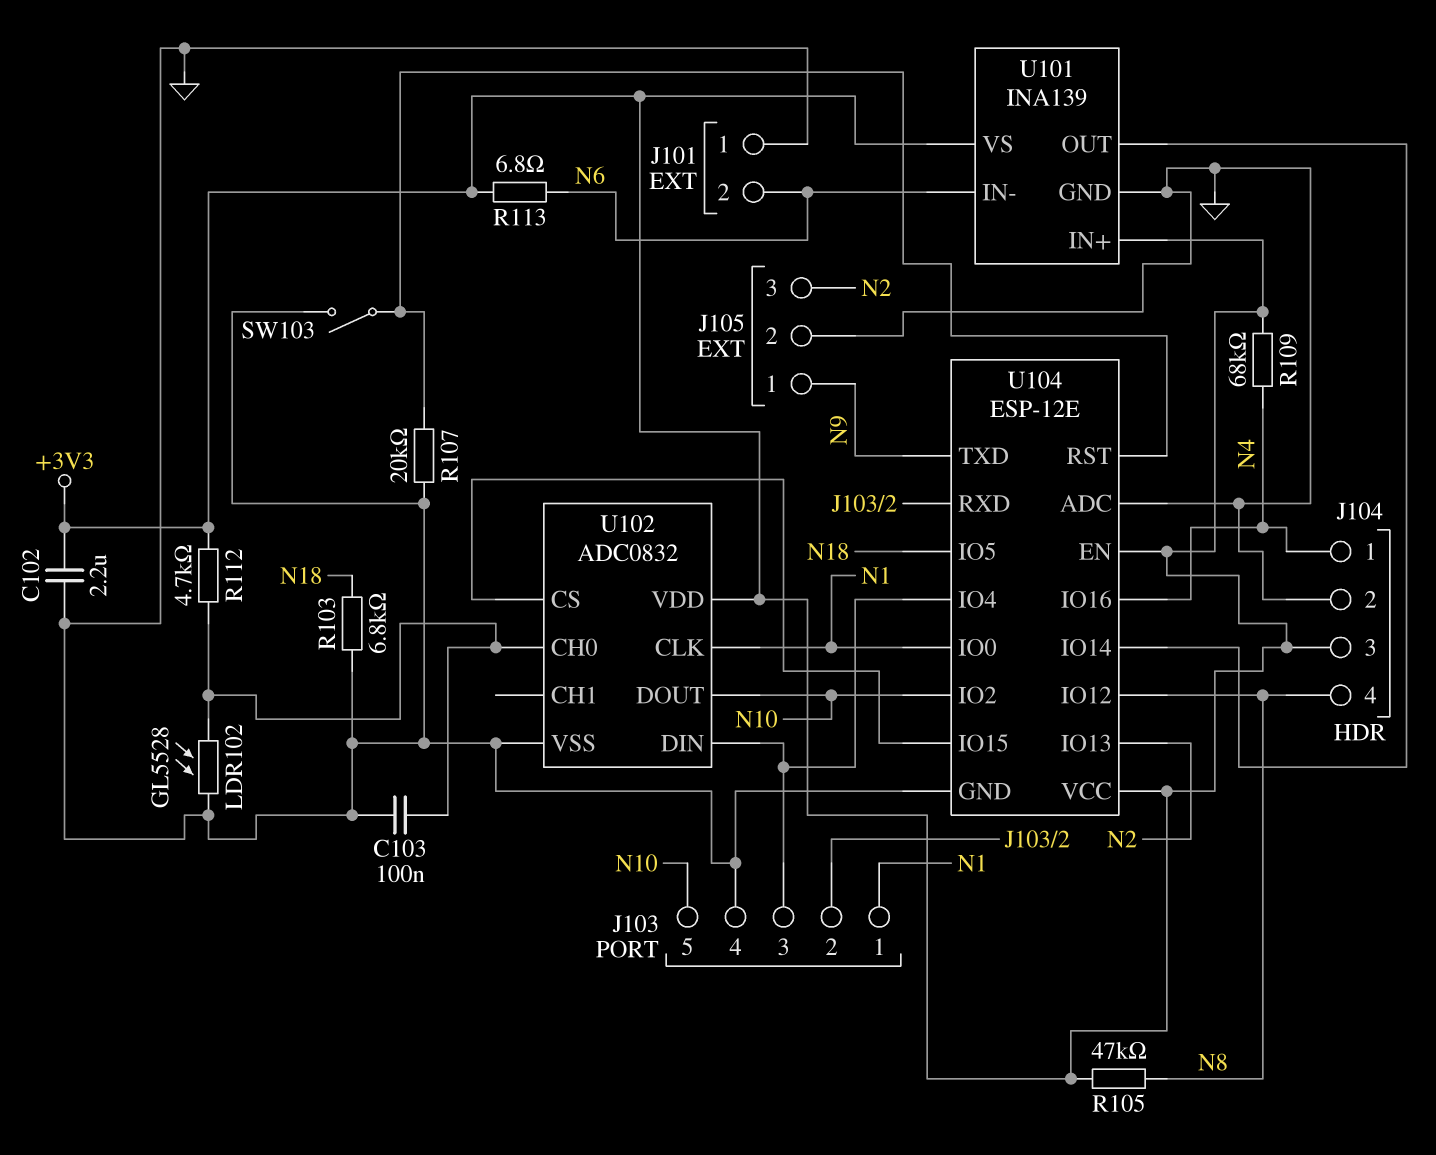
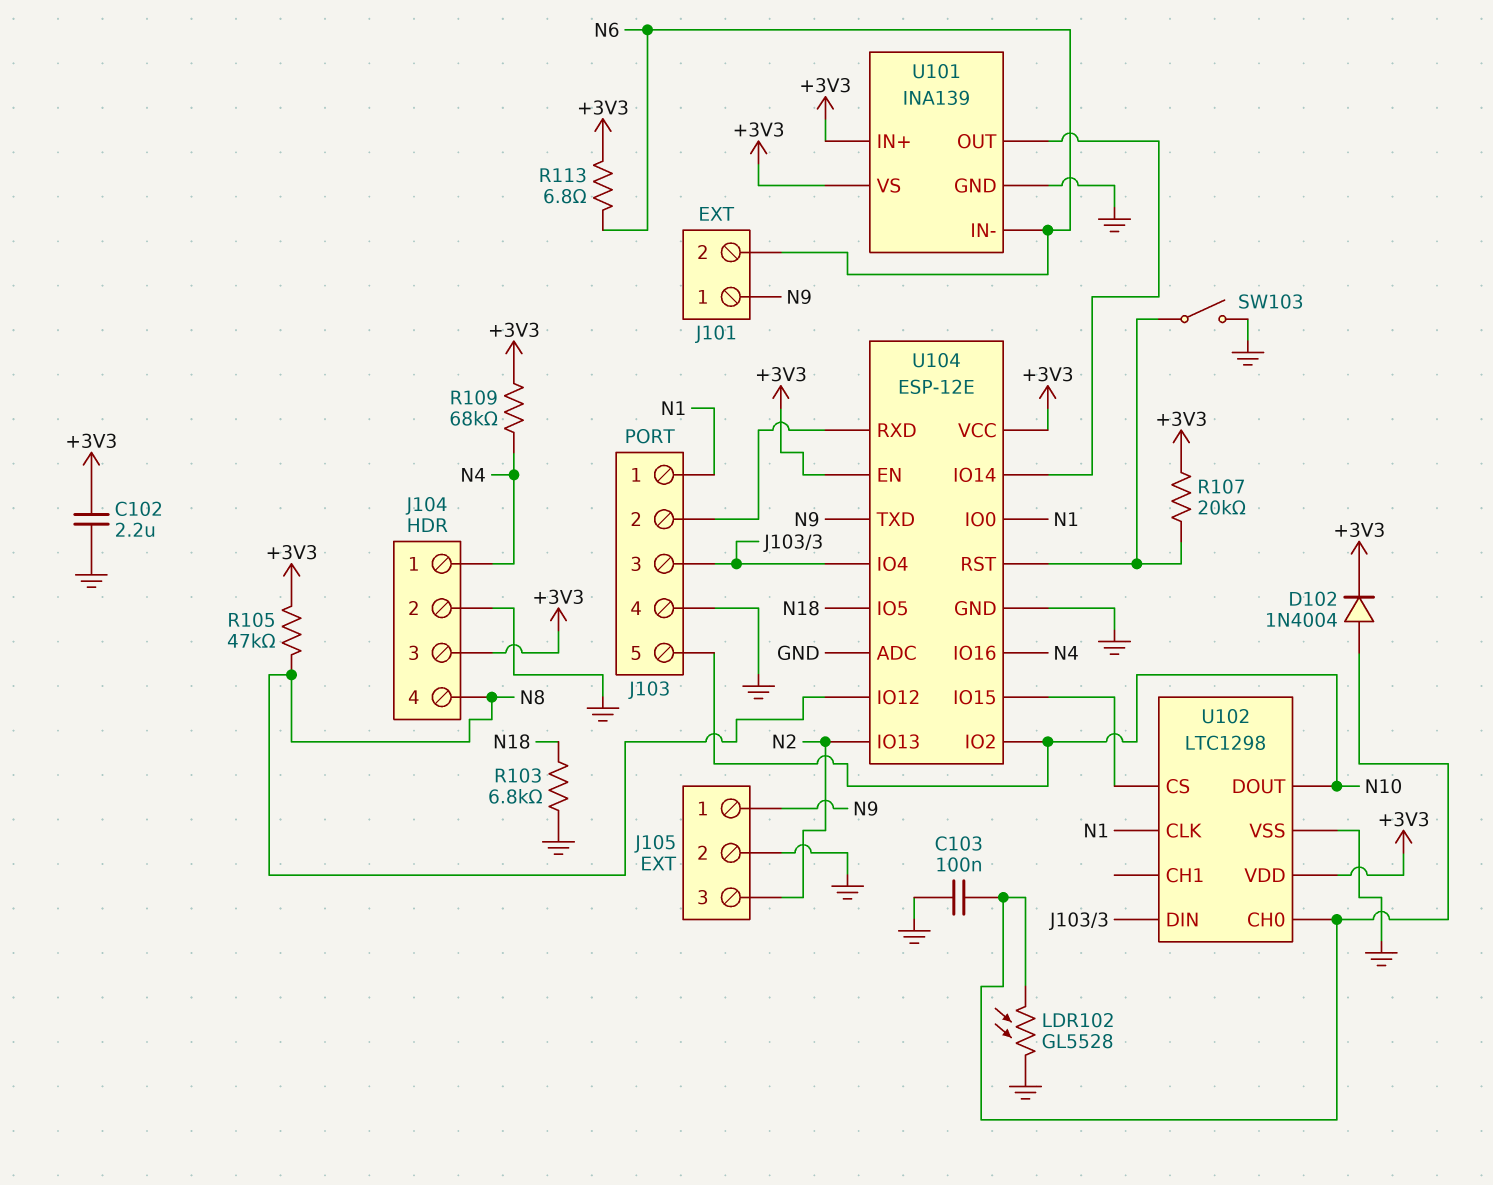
D102: none -> diode 1N4004 (A U102/CH0, K +3V3)
J101 pin 1: GND -> N9
R107: 20k (GND, U104/RST) -> 20k (+3V3, U104/RST)
R112: 4.7k (+3V3, U102/CH0) -> none
U102: ADC0832 -> LTC1298

